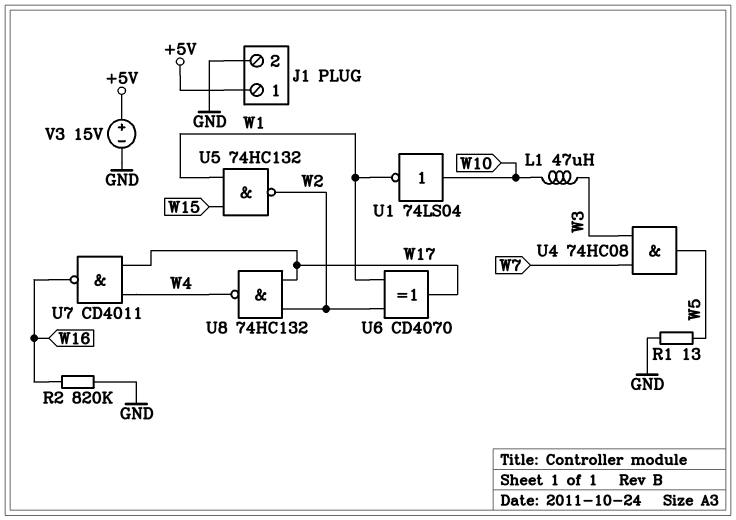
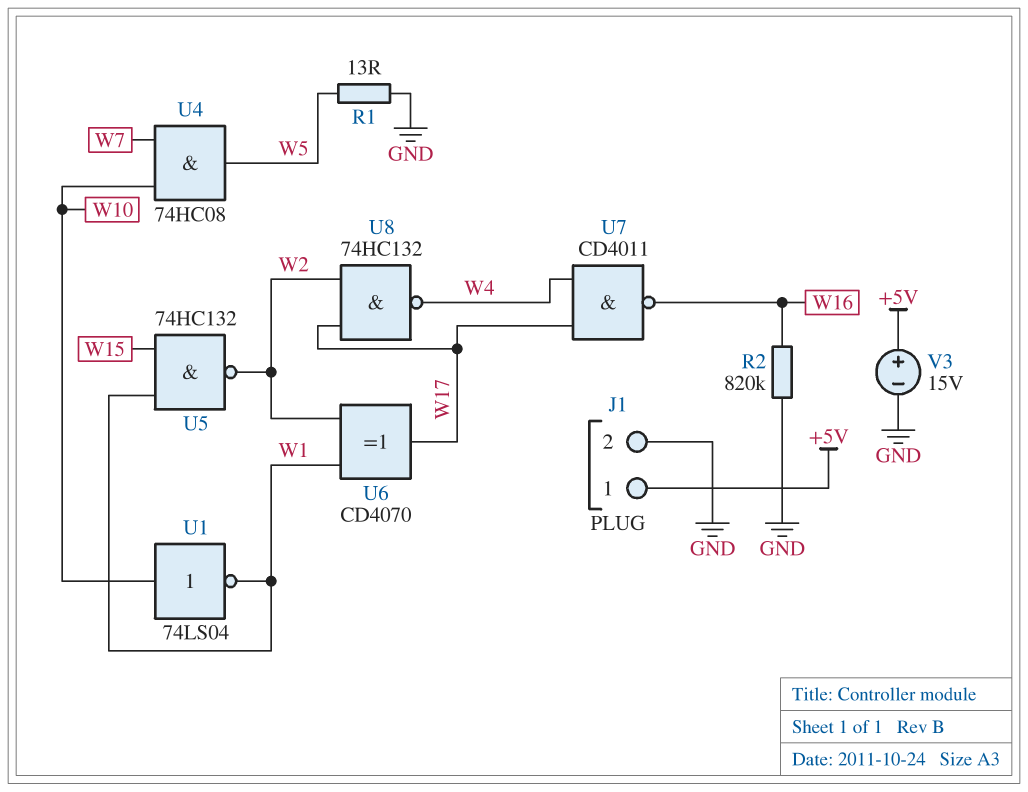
L1: 47uH (W3, W10) -> none
U4: AND 74HC08 (in W3, in W7, out W5) -> AND 74HC08 (in W7, in W10, out W5)

